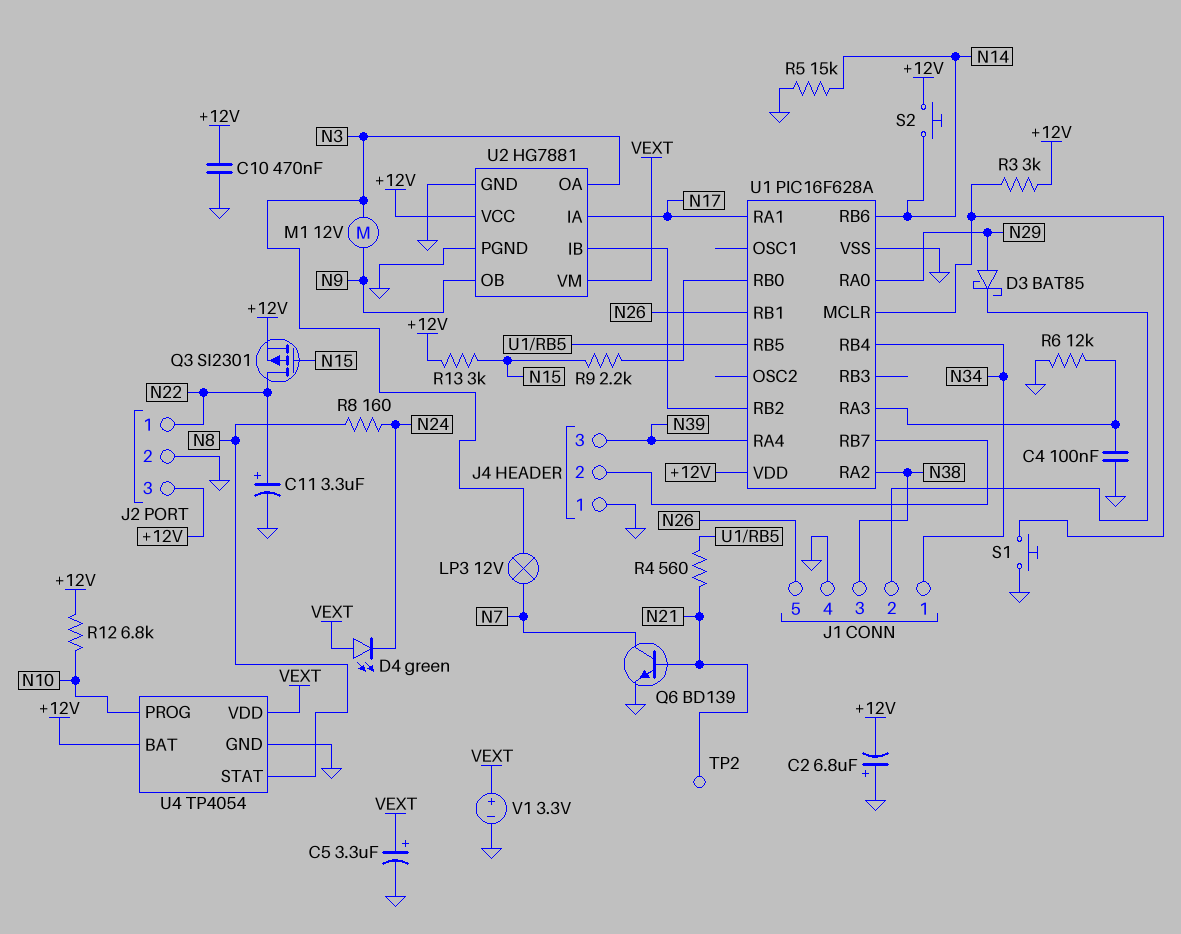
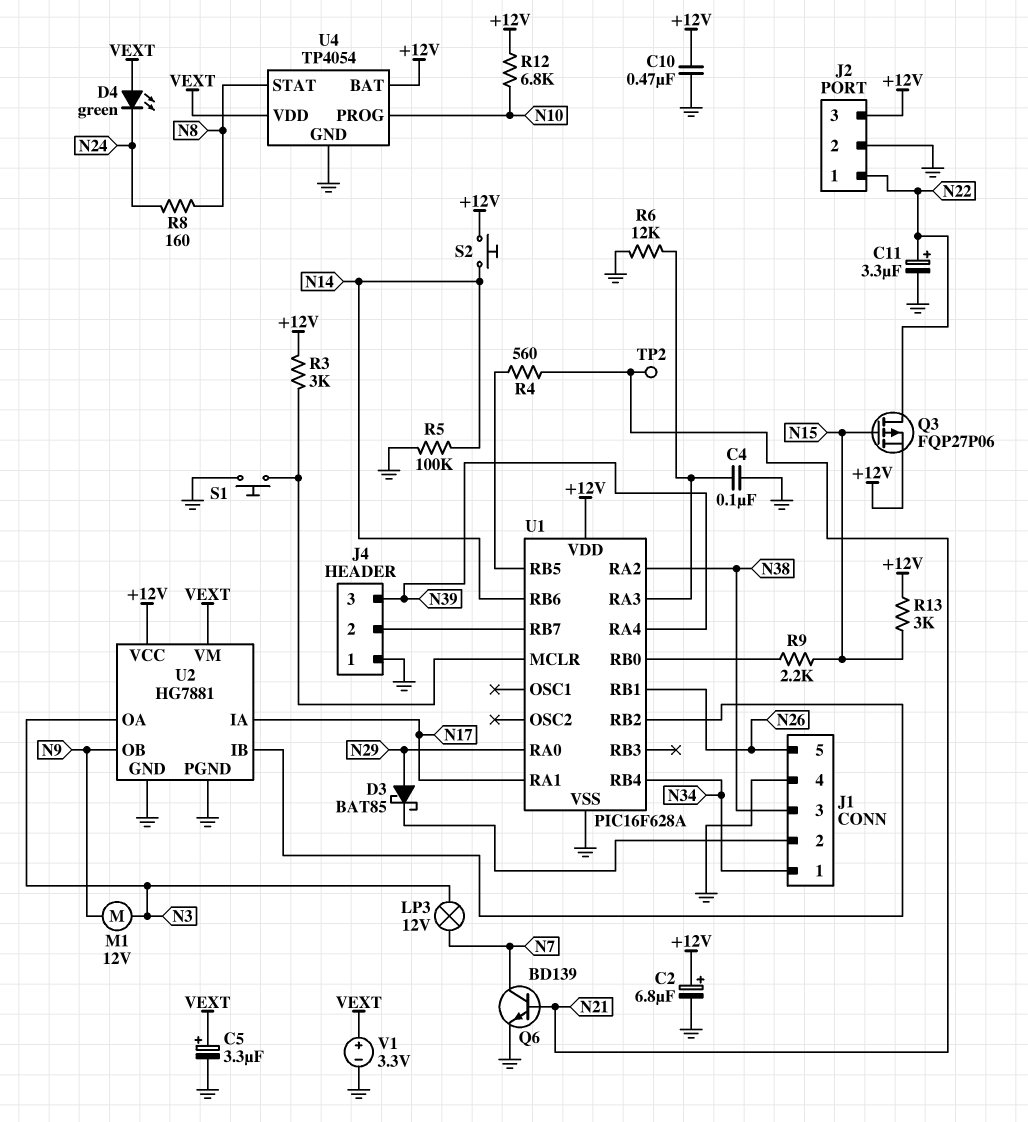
C2: 6.8uF (plus GND, minus +12V) -> 6.8uF (plus +12V, minus GND)
Q3: PMOS SI2301 (G N15, D N22, S +12V) -> PMOS FQP27P06 (G N15, D N22, S +12V)
R5: 15k (GND, N14) -> 100k (GND, N14)

